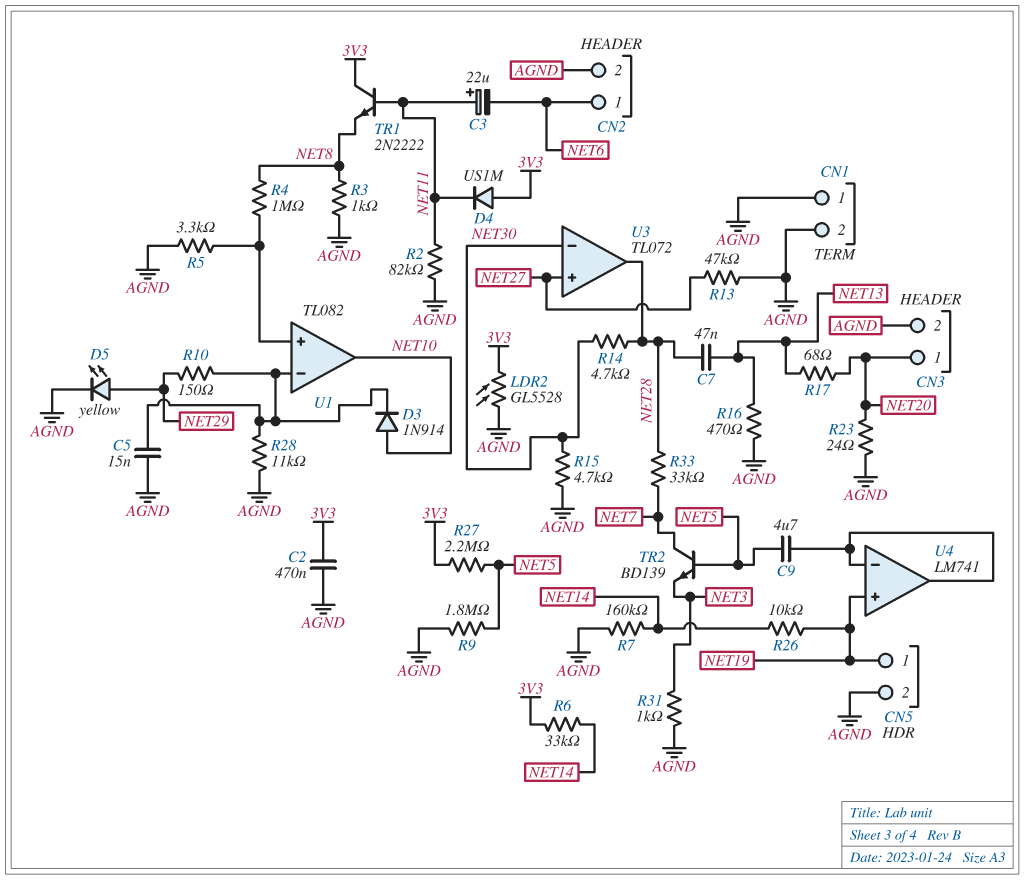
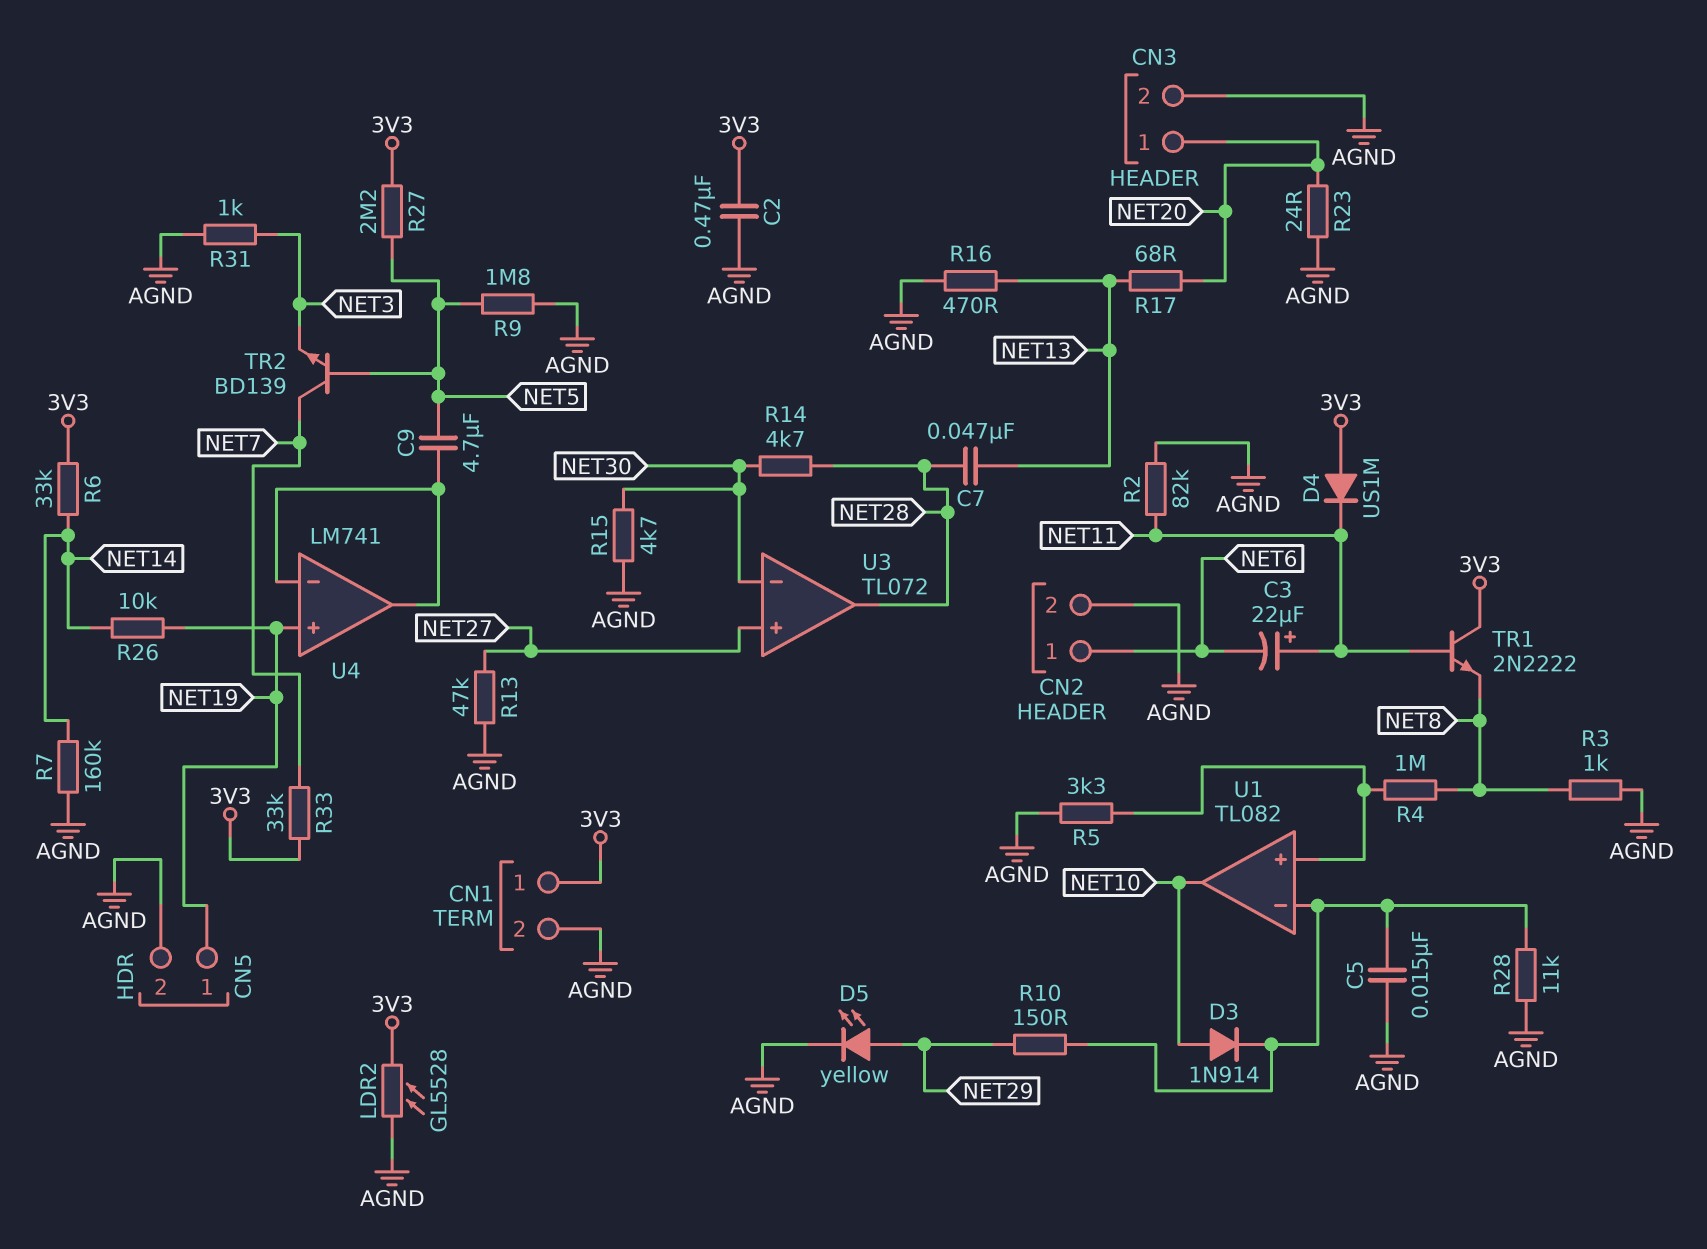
CN1 pin 1: AGND -> 3V3
R33: 33k (NET7, NET28) -> 33k (3V3, NET7)

